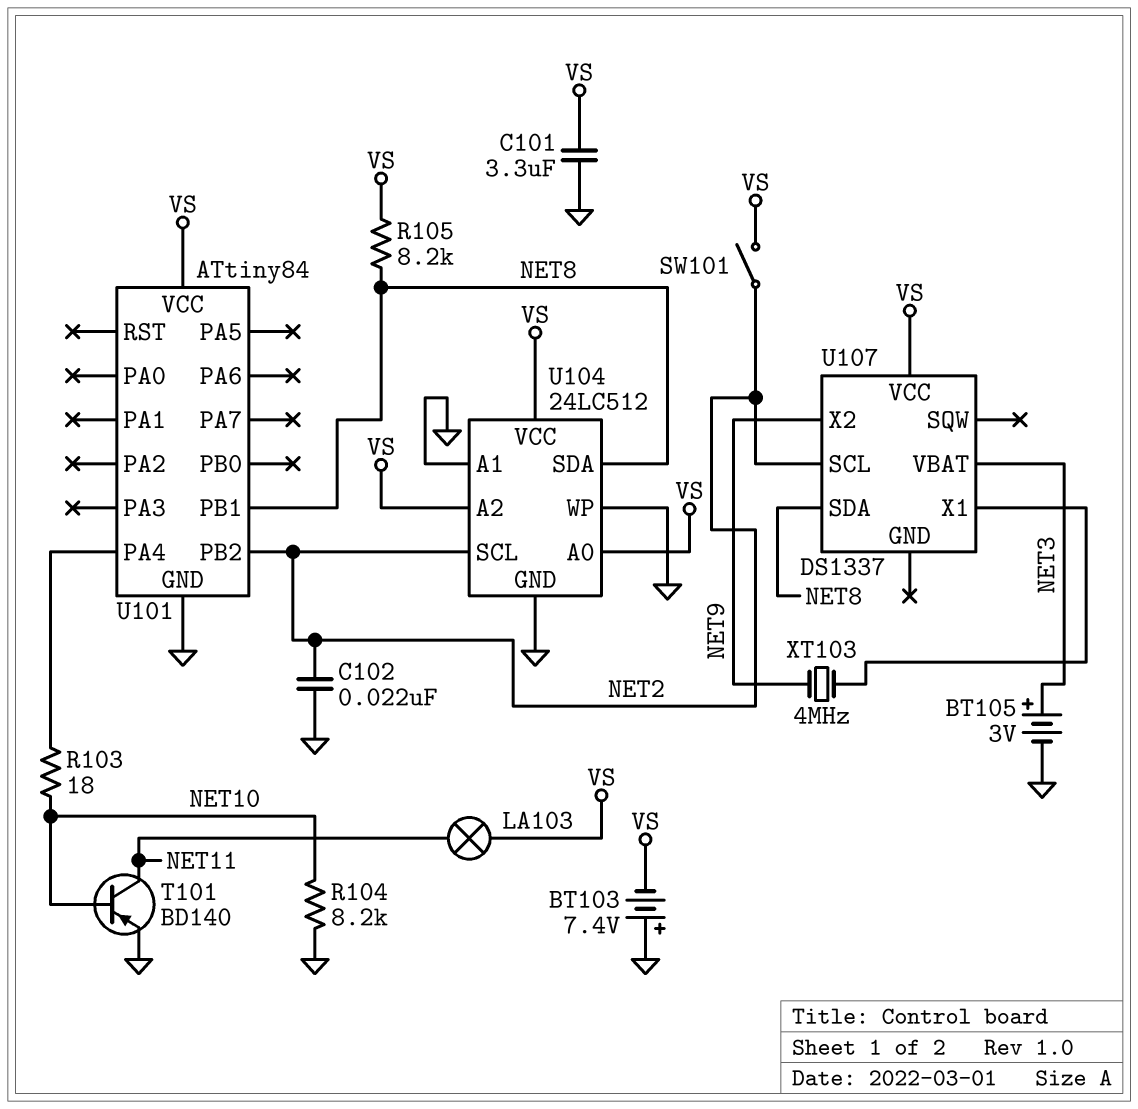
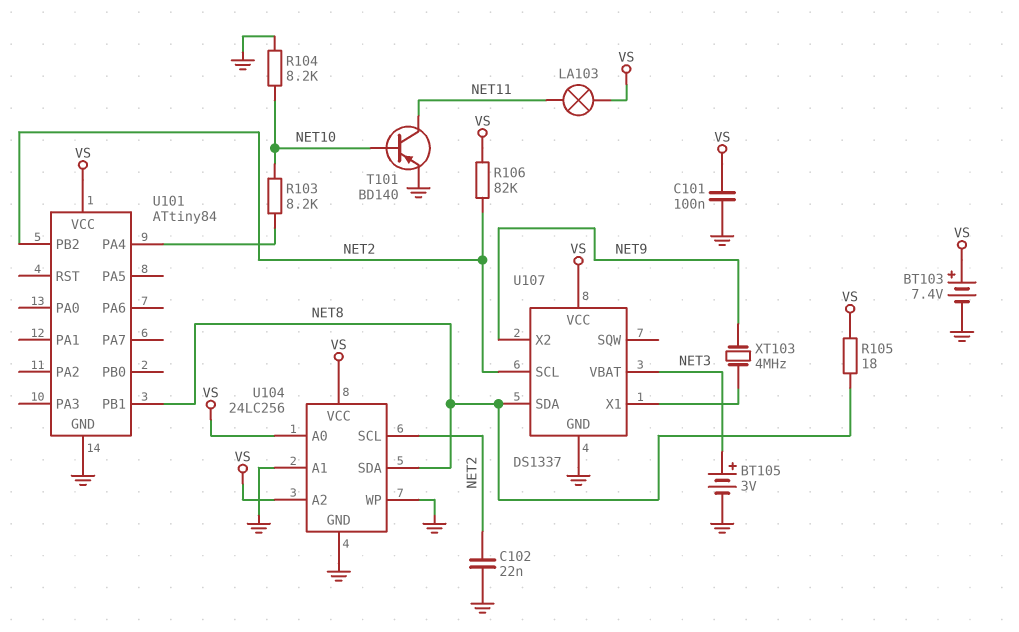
BT103: 7.4V (plus GND, minus VS) -> 7.4V (plus VS, minus GND)
C101: 3.3uF (GND, VS) -> 100nF (GND, VS)
R103: 18 (NET10, U101/PA4) -> 8.2k (NET10, U101/PA4)
R105: 8.2k (NET8, VS) -> 18 (NET8, VS)
R106: none -> 82k (NET2, VS)
SW101: switch (NET2, VS) -> none
U104: 24LC512 -> 24LC256
U107 pin GND: none -> GND

